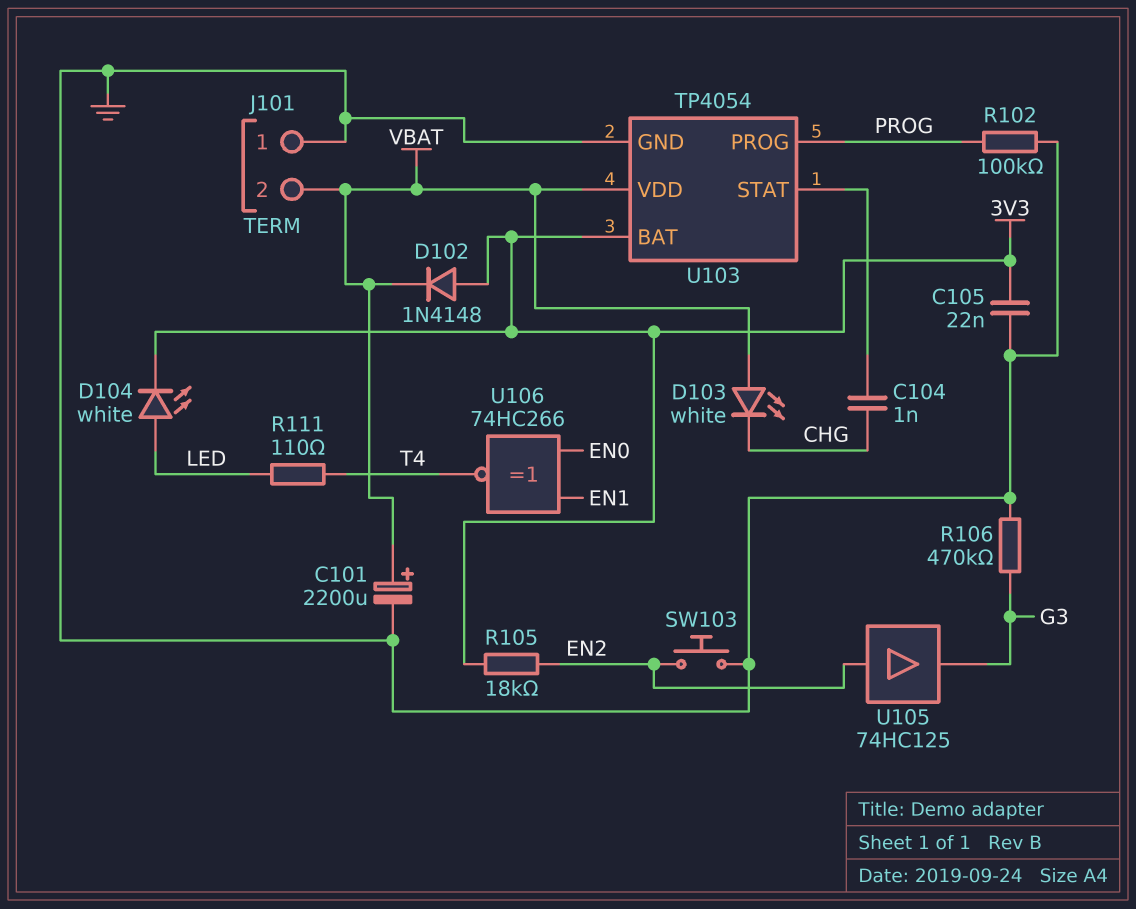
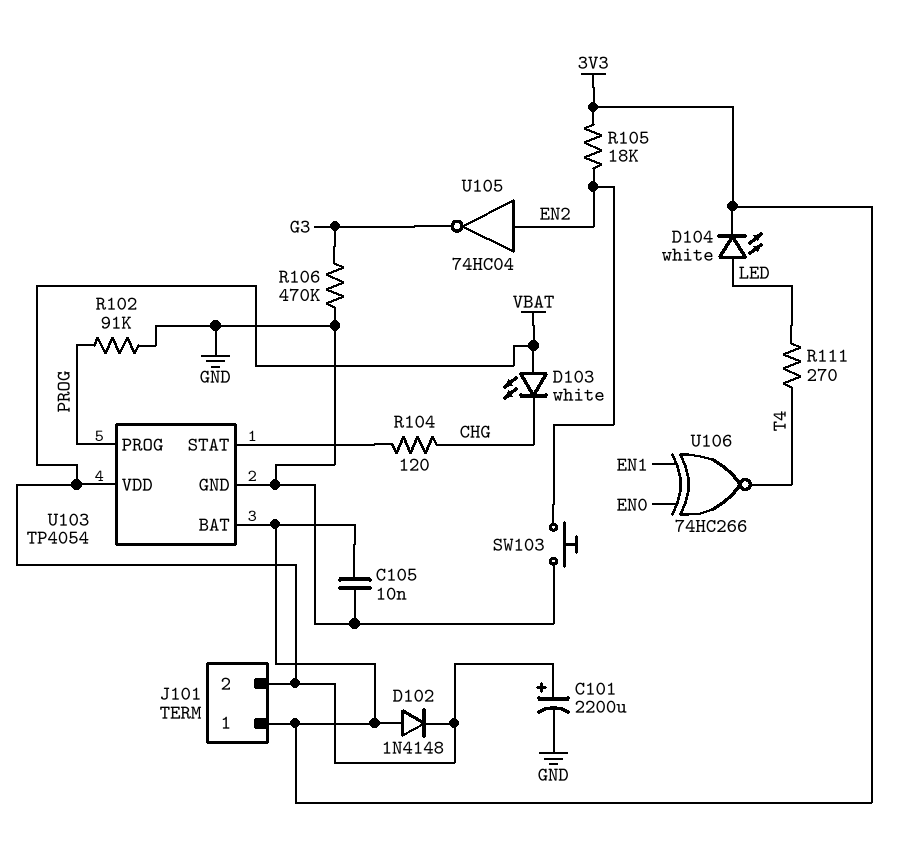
C104: 1nF (CHG, U103/STAT) -> none
C105: 22nF (3V3, GND) -> 10nF (3V3, GND)
J101 pin 1: GND -> 3V3
R102: 100k (GND, PROG) -> 91k (GND, PROG)
R104: none -> 120 (CHG, U103/STAT)
R111: 110 (LED, T4) -> 270 (LED, T4)
U105: buffer 74HC125 (in EN2, out G3) -> NOT 74HC04 (in EN2, out G3)

